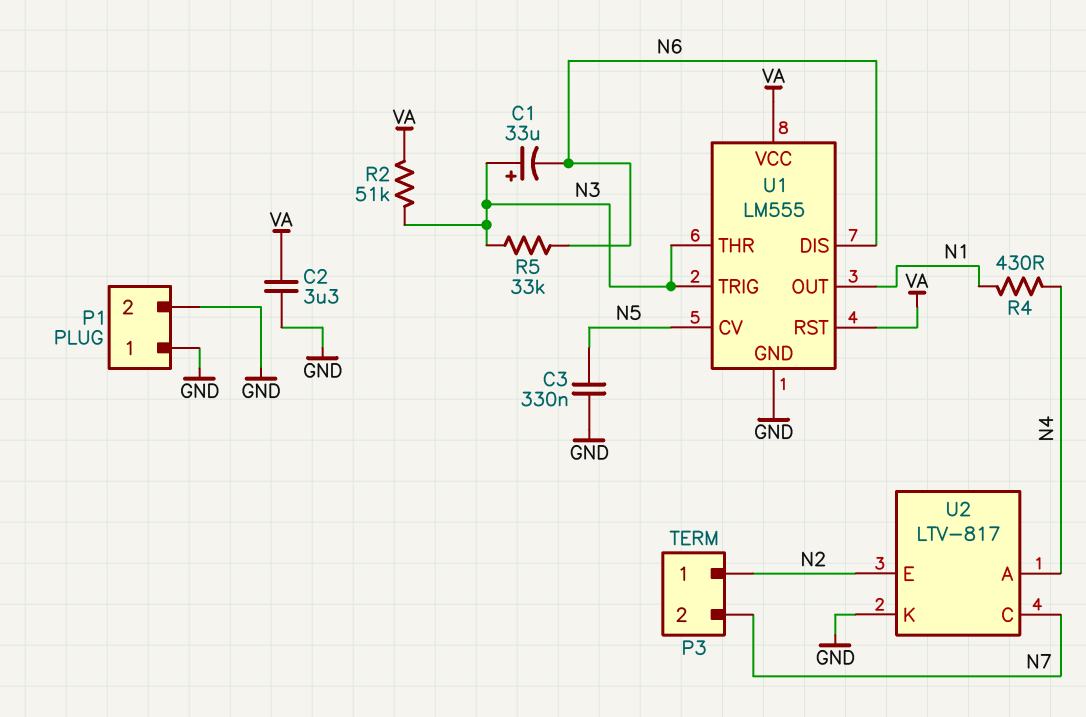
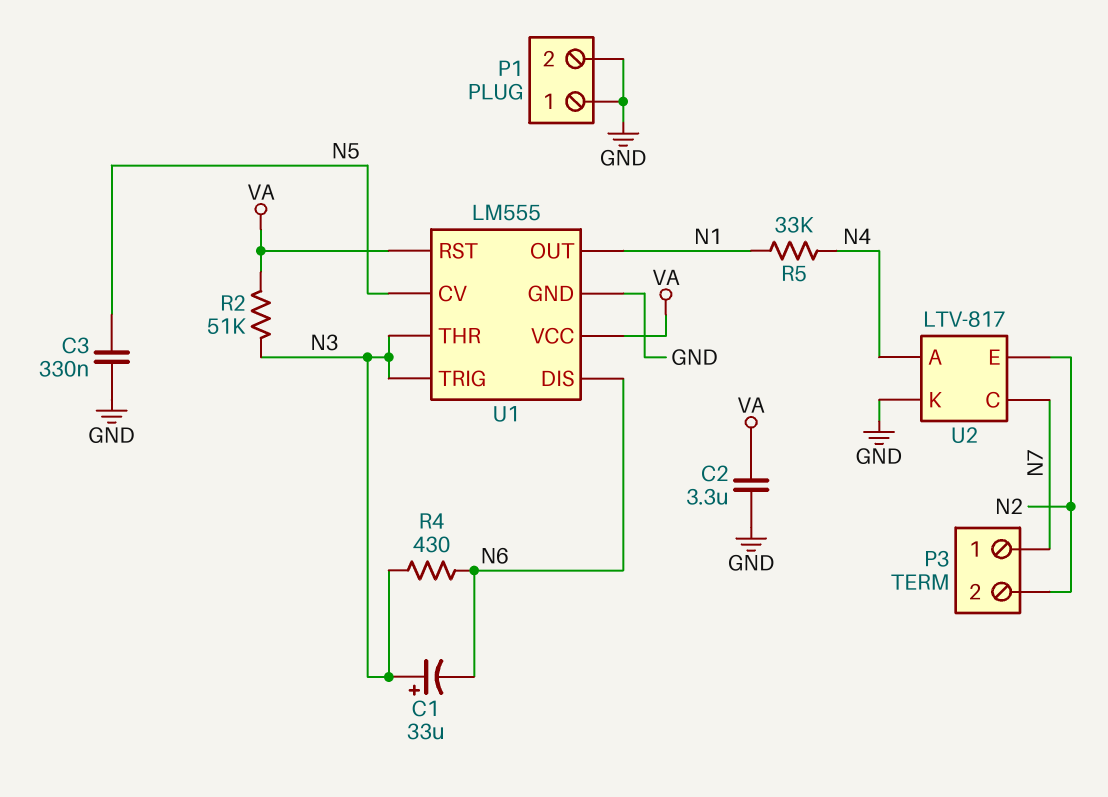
P3 pin 1: N2 -> N7
P3 pin 2: N7 -> N2
R4: 430 (N1, N4) -> 430 (N3, N6)
R5: 33k (N3, N6) -> 33k (N1, N4)

